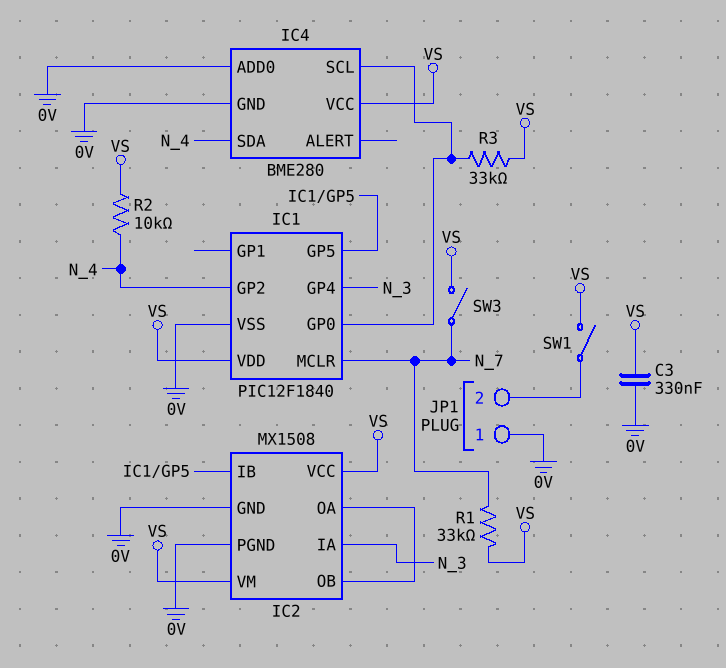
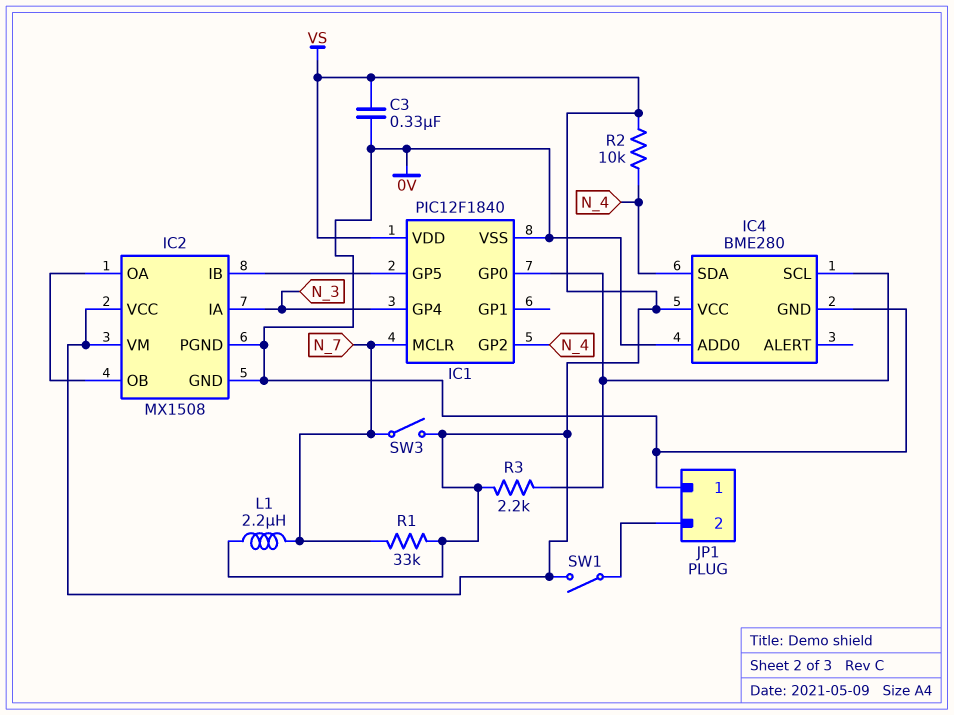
L1: none -> 2.2uH (N_7, VS)
R3: 33k (IC1/GP0, VS) -> 2.2k (IC1/GP0, VS)

